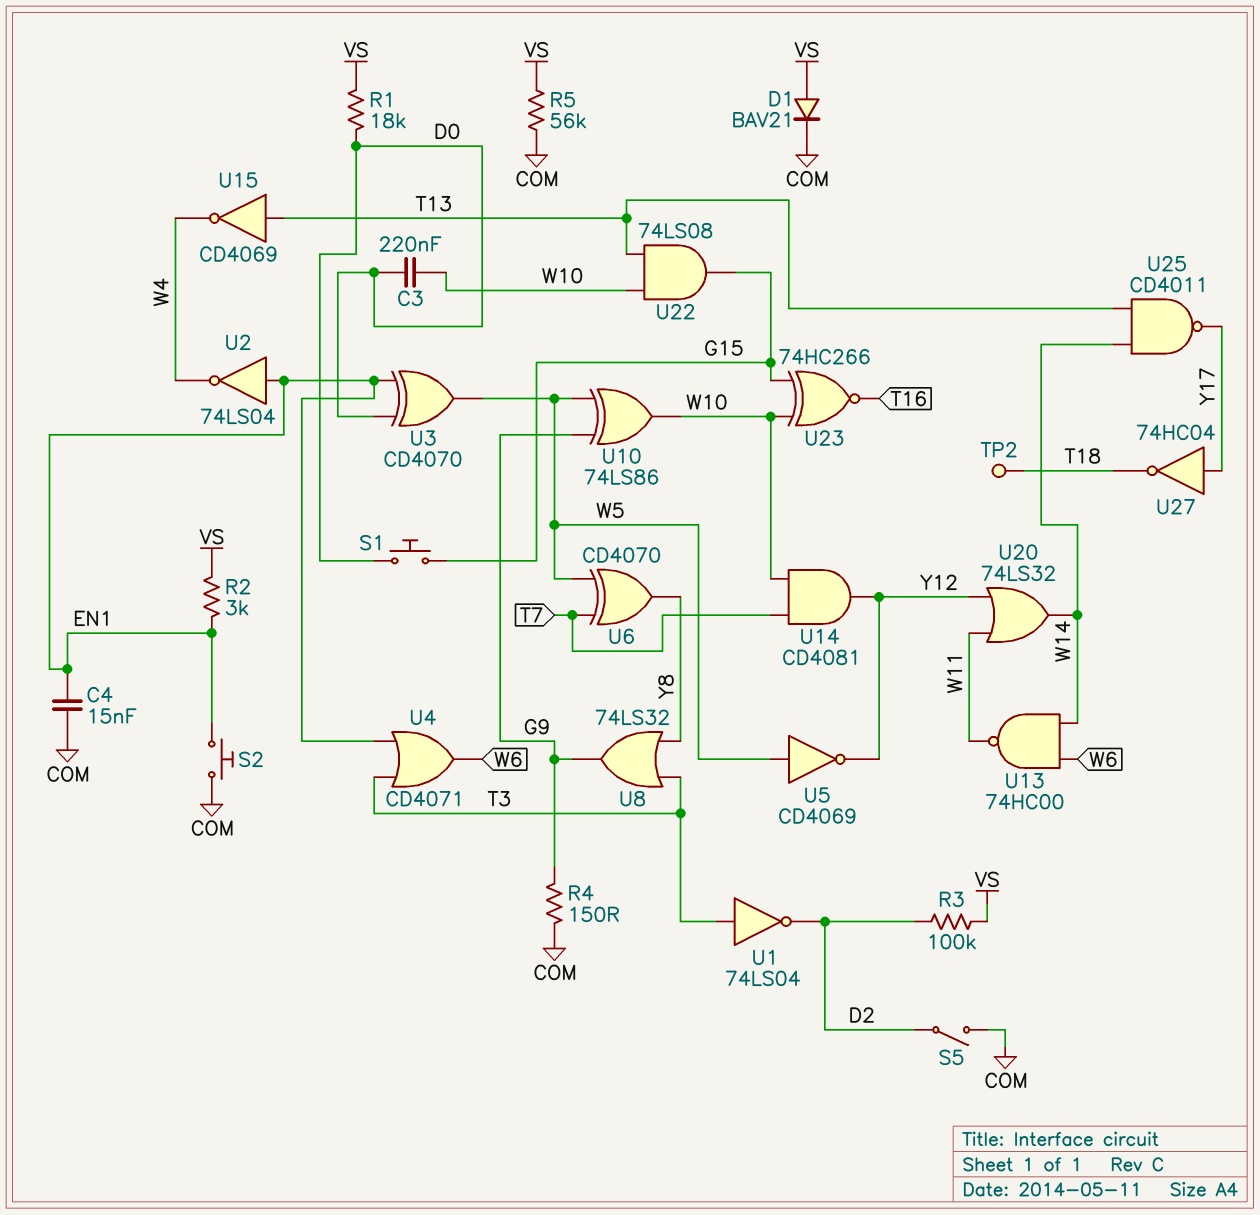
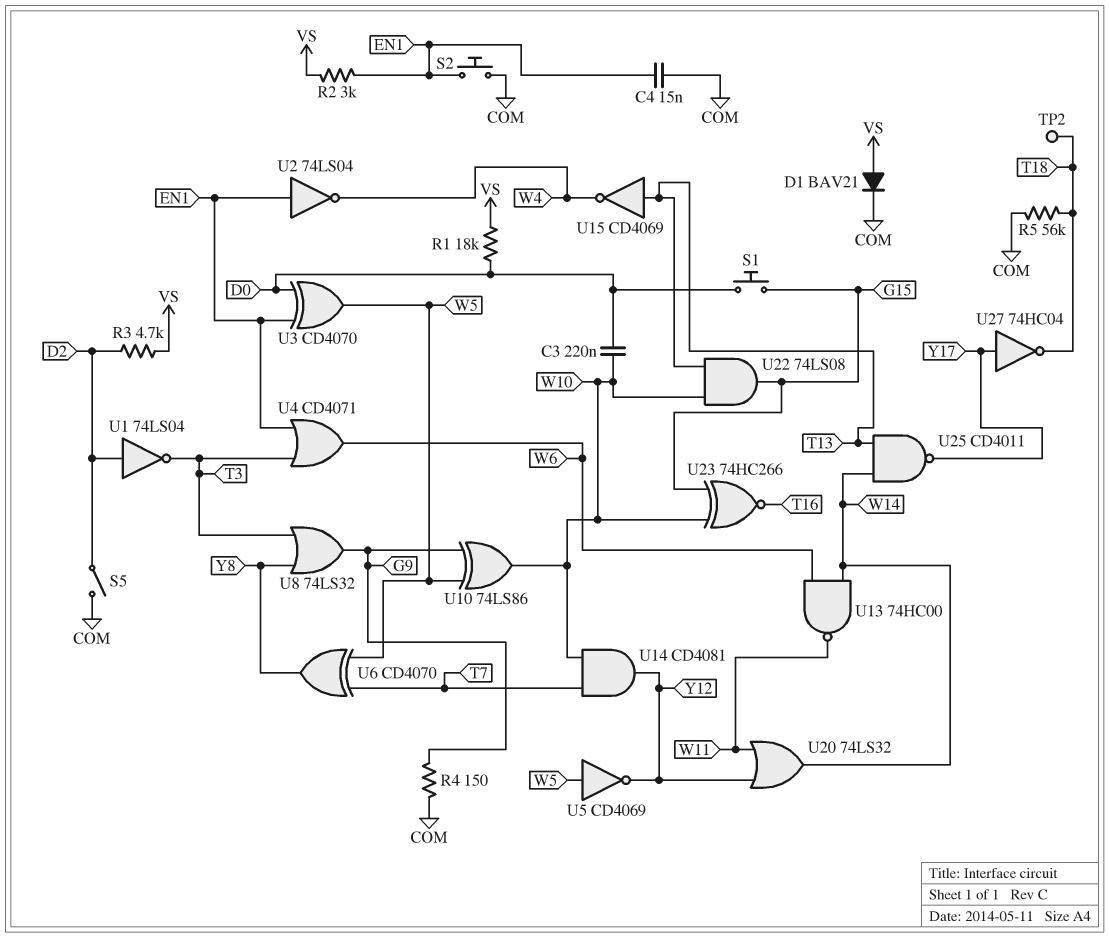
R3: 100k (D2, VS) -> 4.7k (D2, VS)
R5: 56k (COM, VS) -> 56k (COM, T18)
U1: NOT 74LS04 (in T3, out D2) -> NOT 74LS04 (in D2, out T3)

